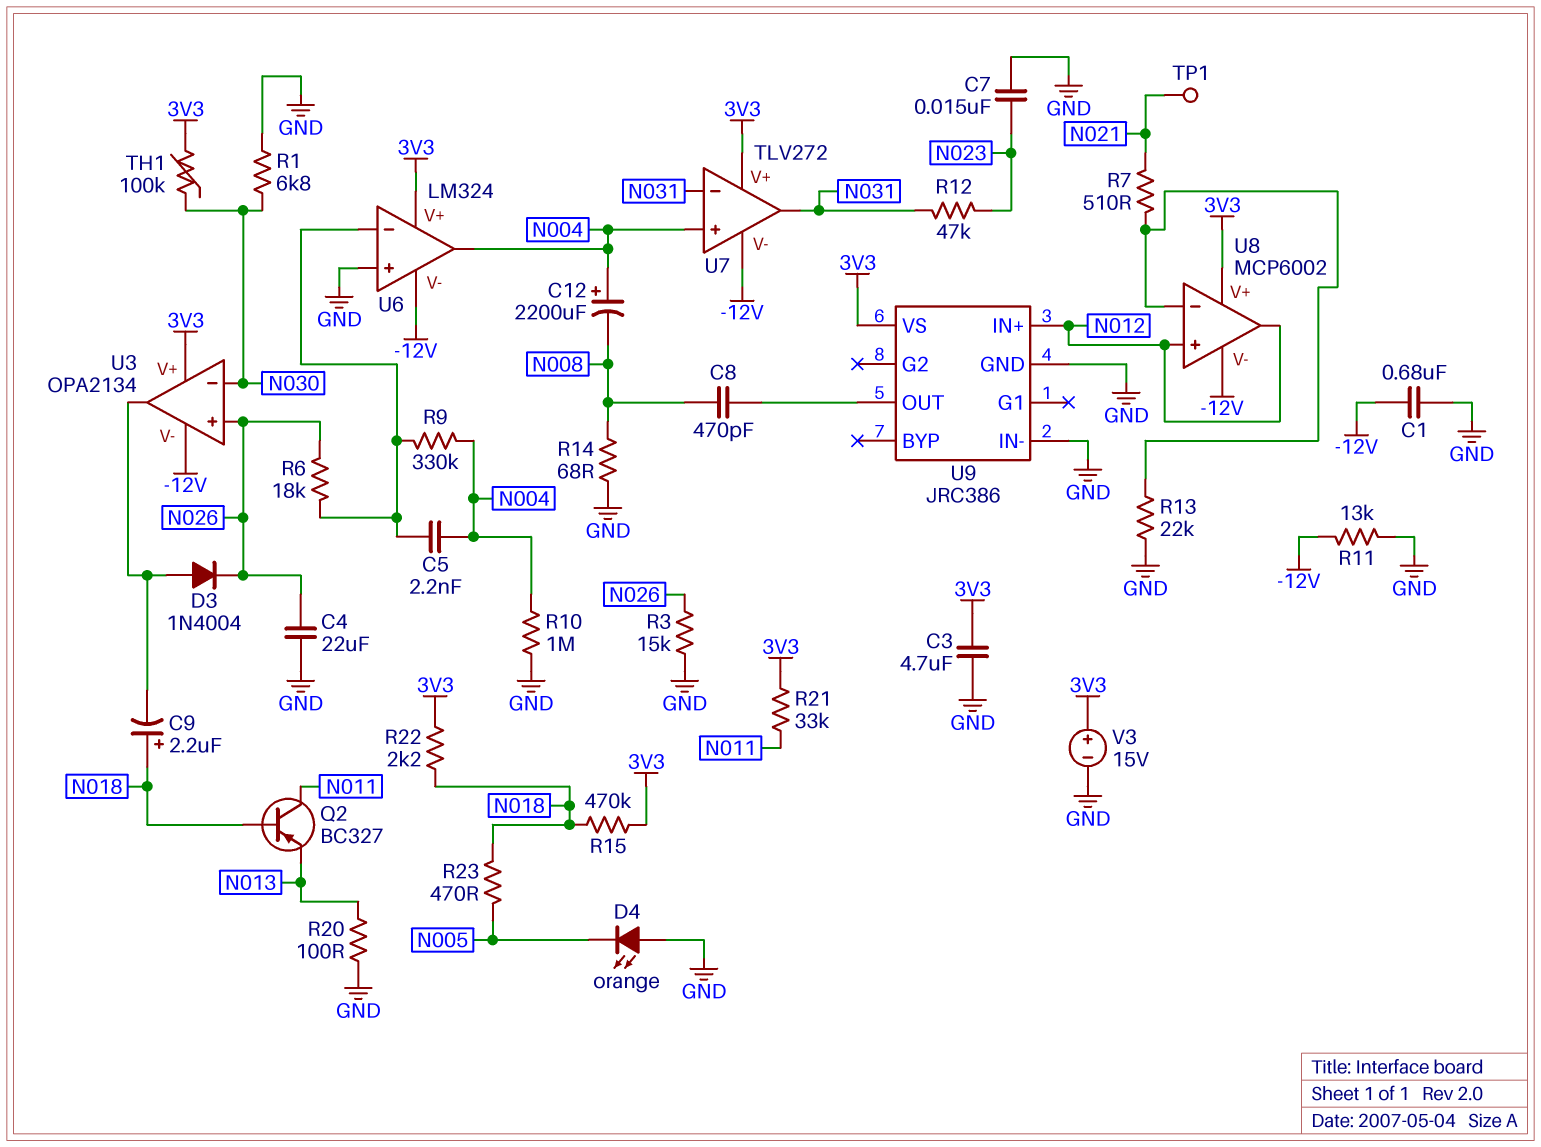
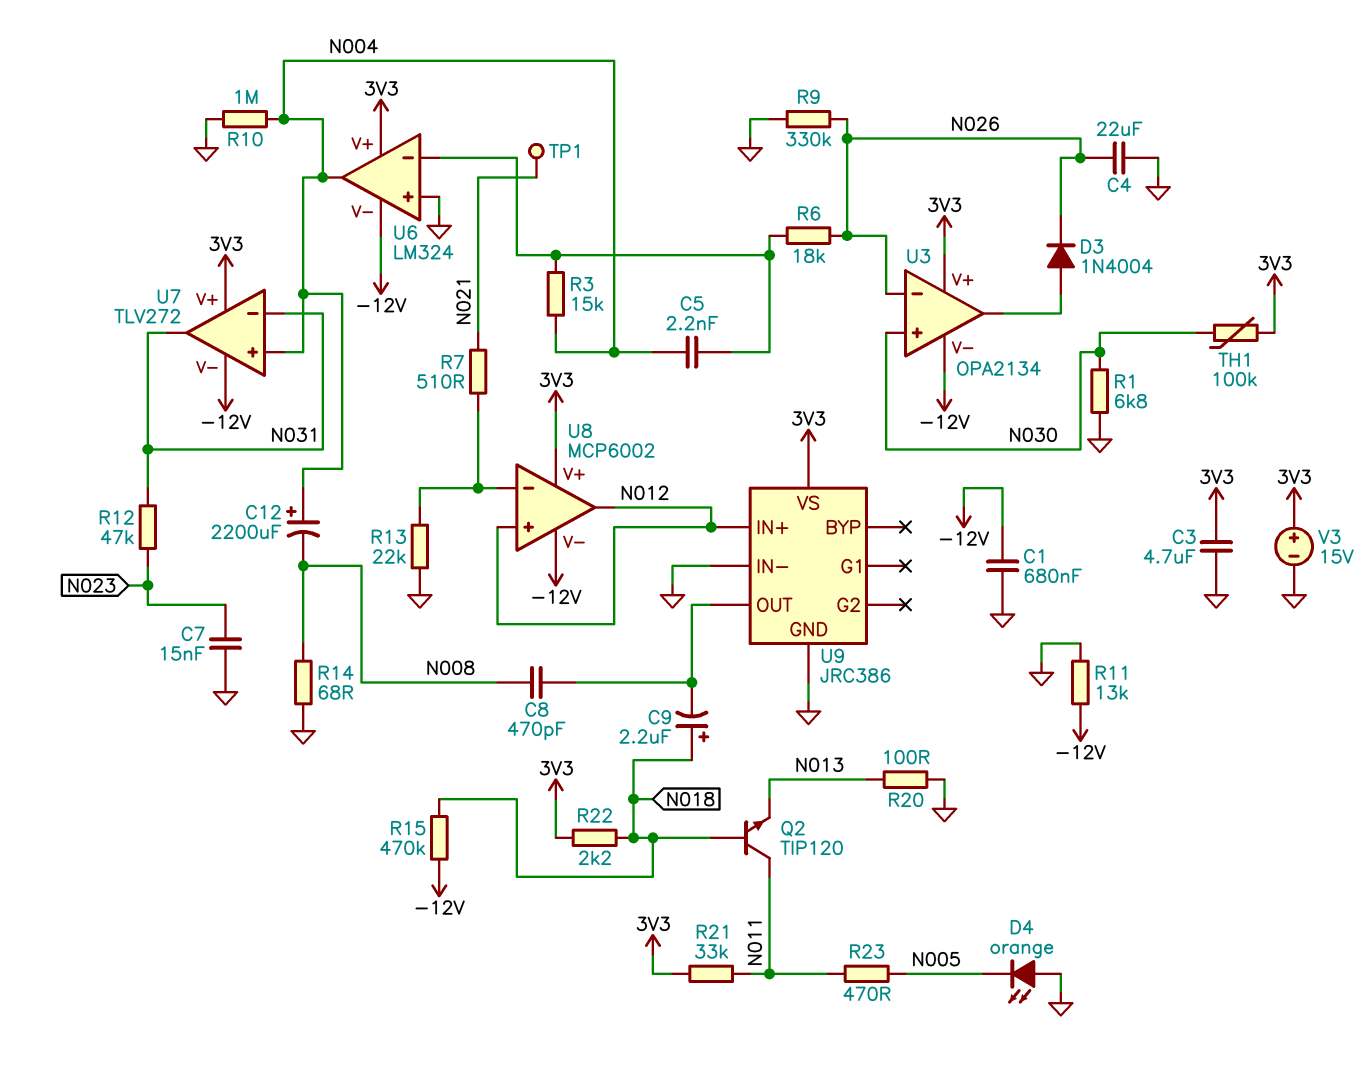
C9: 2.2uF (plus N018, minus U3/out) -> 2.2uF (plus N018, minus U9/OUT)
Q2: PNP BC327 (B N018, C N011, E N013) -> NPN TIP120 (B N018, C N011, E N013)
R3: 15k (GND, N026) -> 15k (N004, U6/in-)
R9: 330k (N004, U6/in-) -> 330k (GND, N026)
R15: 470k (3V3, N018) -> 470k (-12V, N018)
R23: 470 (N005, N018) -> 470 (N005, N011)
U3 pin in+: N026 -> N030
U3 pin in-: N030 -> N026

